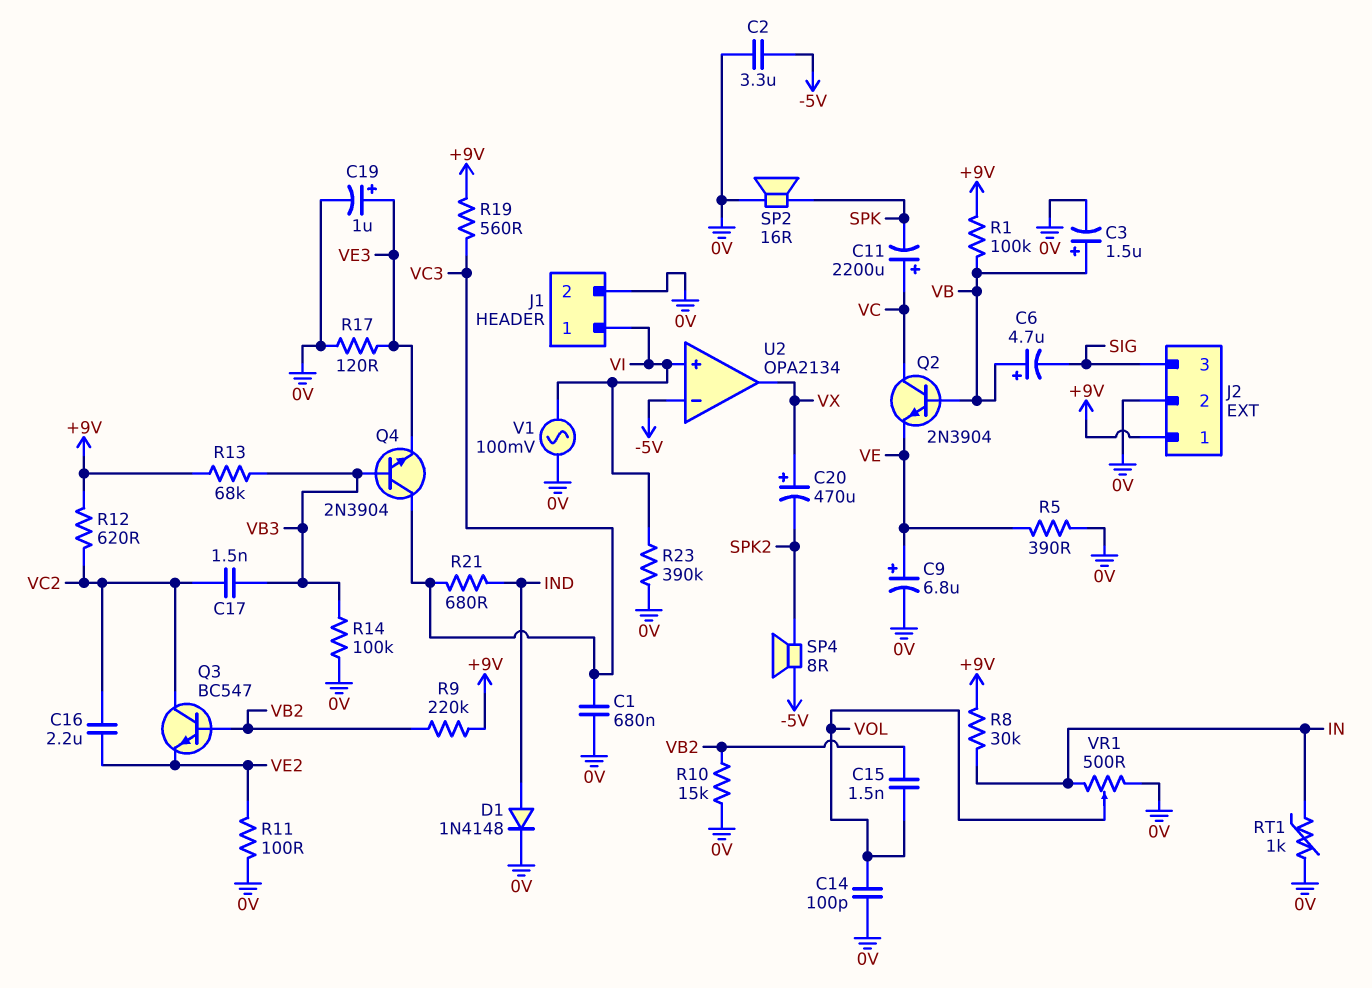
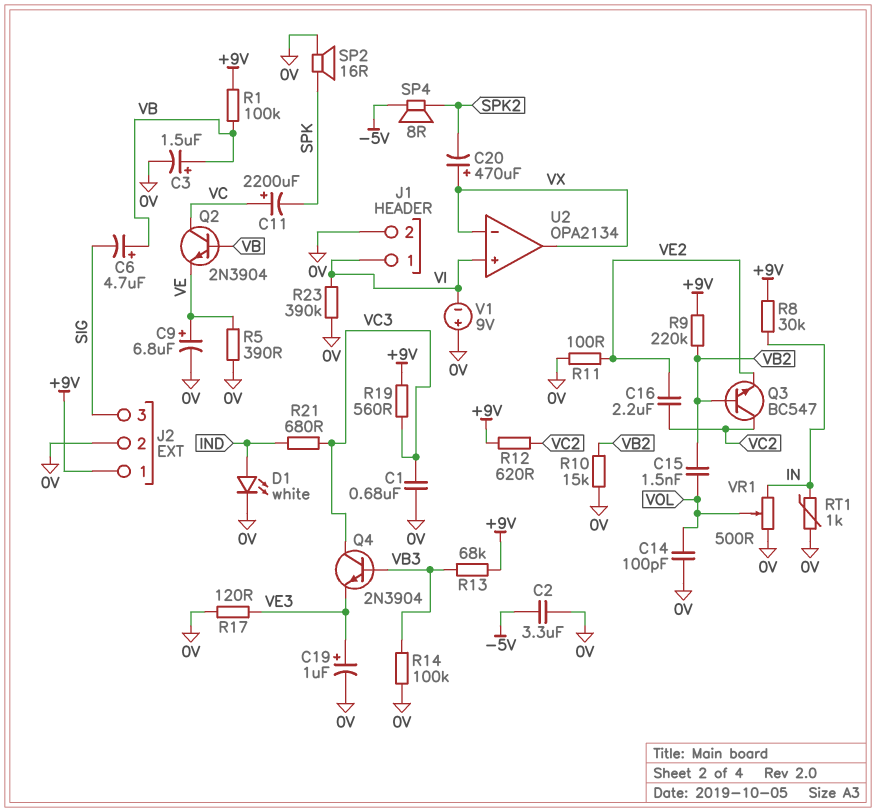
C17: 1.5nF (VB3, VC2) -> none
D1: diode 1N4148 (A IND, K 0V) -> LED white (A IND, K 0V)
U2 pin in-: -5V -> VX
V1: AC 100mV (0V, VI) -> 9V (plus 0V, minus VI)

